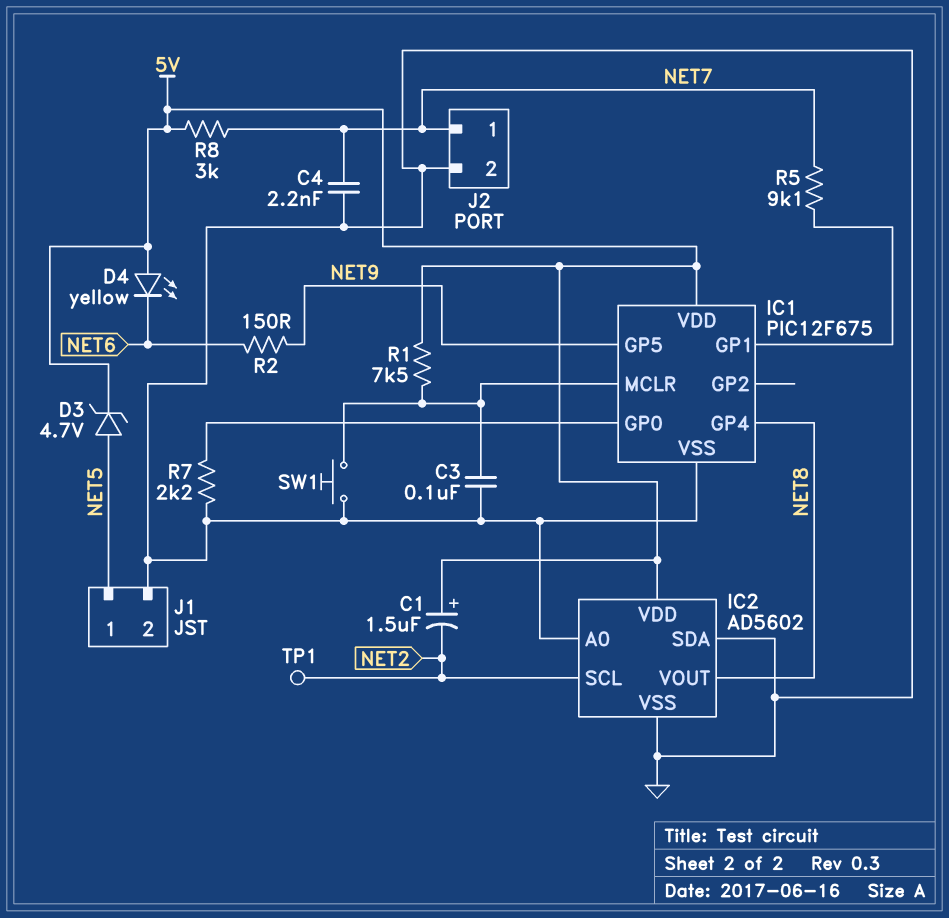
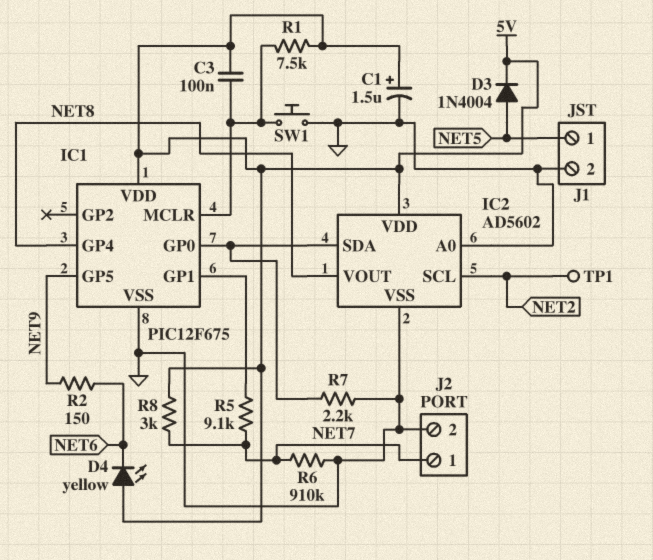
C1: 1.5uF (plus 5V, minus NET2) -> 1.5uF (plus 5V, minus GND)
C3: 100nF (GND, IC1/MCLR) -> 100nF (5V, IC1/MCLR)
C4: 2.2nF (GND, NET7) -> none
D3: zener 4.7V (A NET5, K 5V) -> diode 1N4004 (A NET5, K 5V)
IC2 pin SDA: GND -> IC1/GP0
R6: none -> 910k (GND, NET7)

